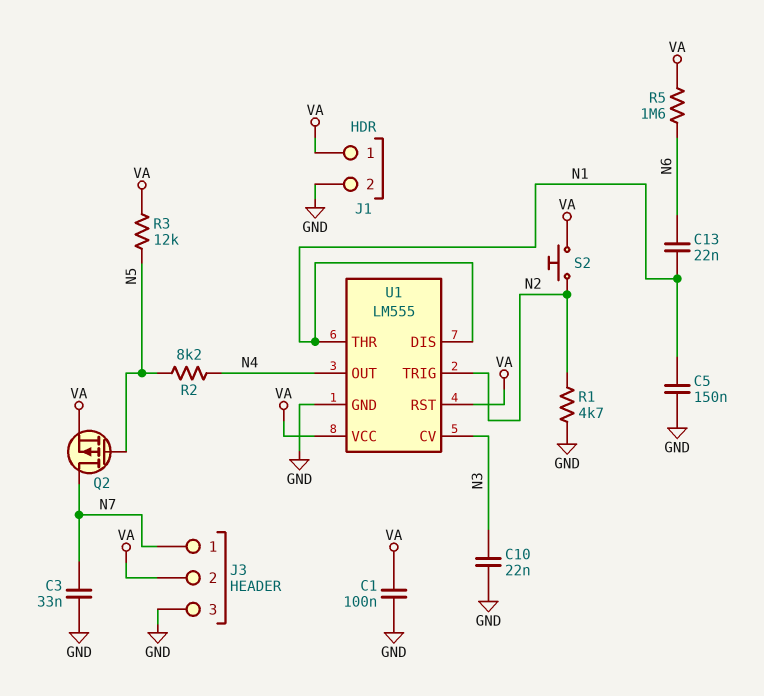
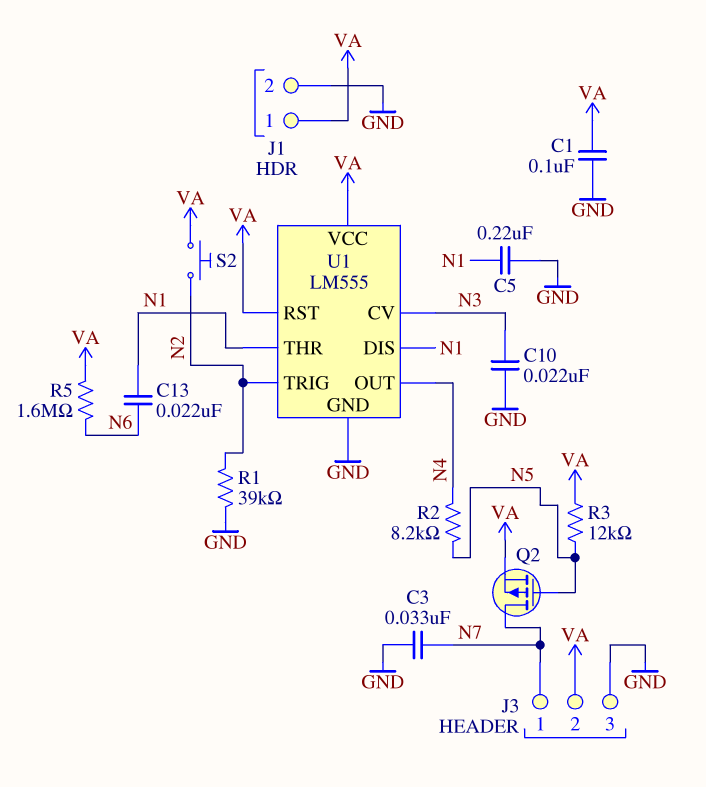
C5: 150nF (GND, N1) -> 220nF (GND, N1)
R1: 4.7k (GND, N2) -> 39k (GND, N2)

